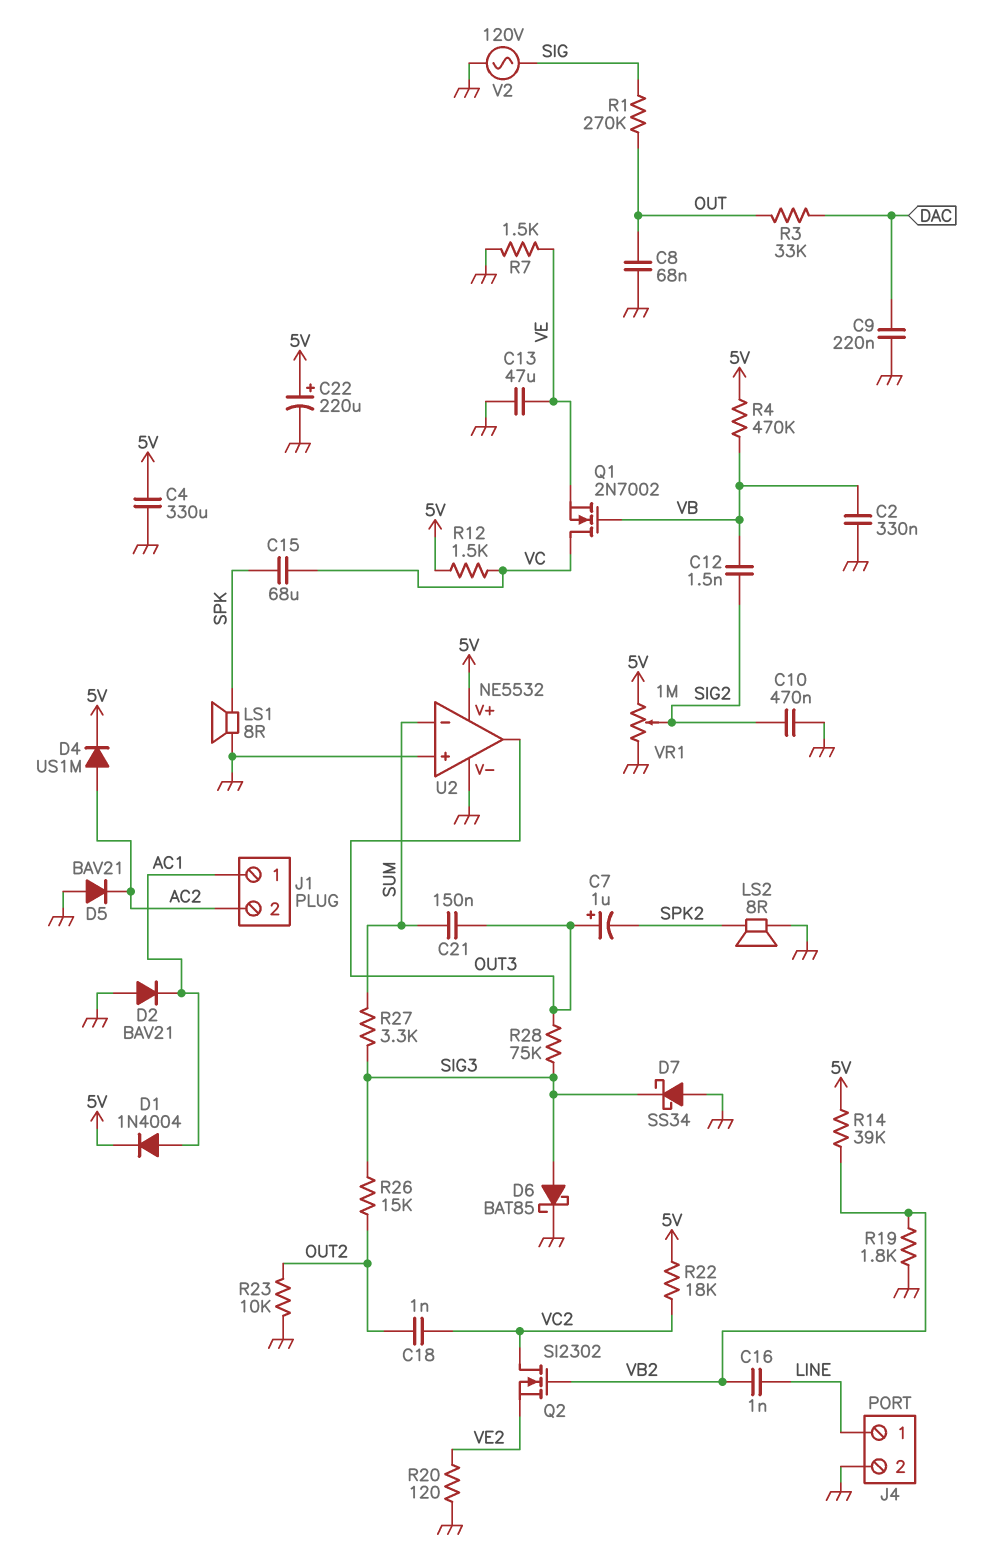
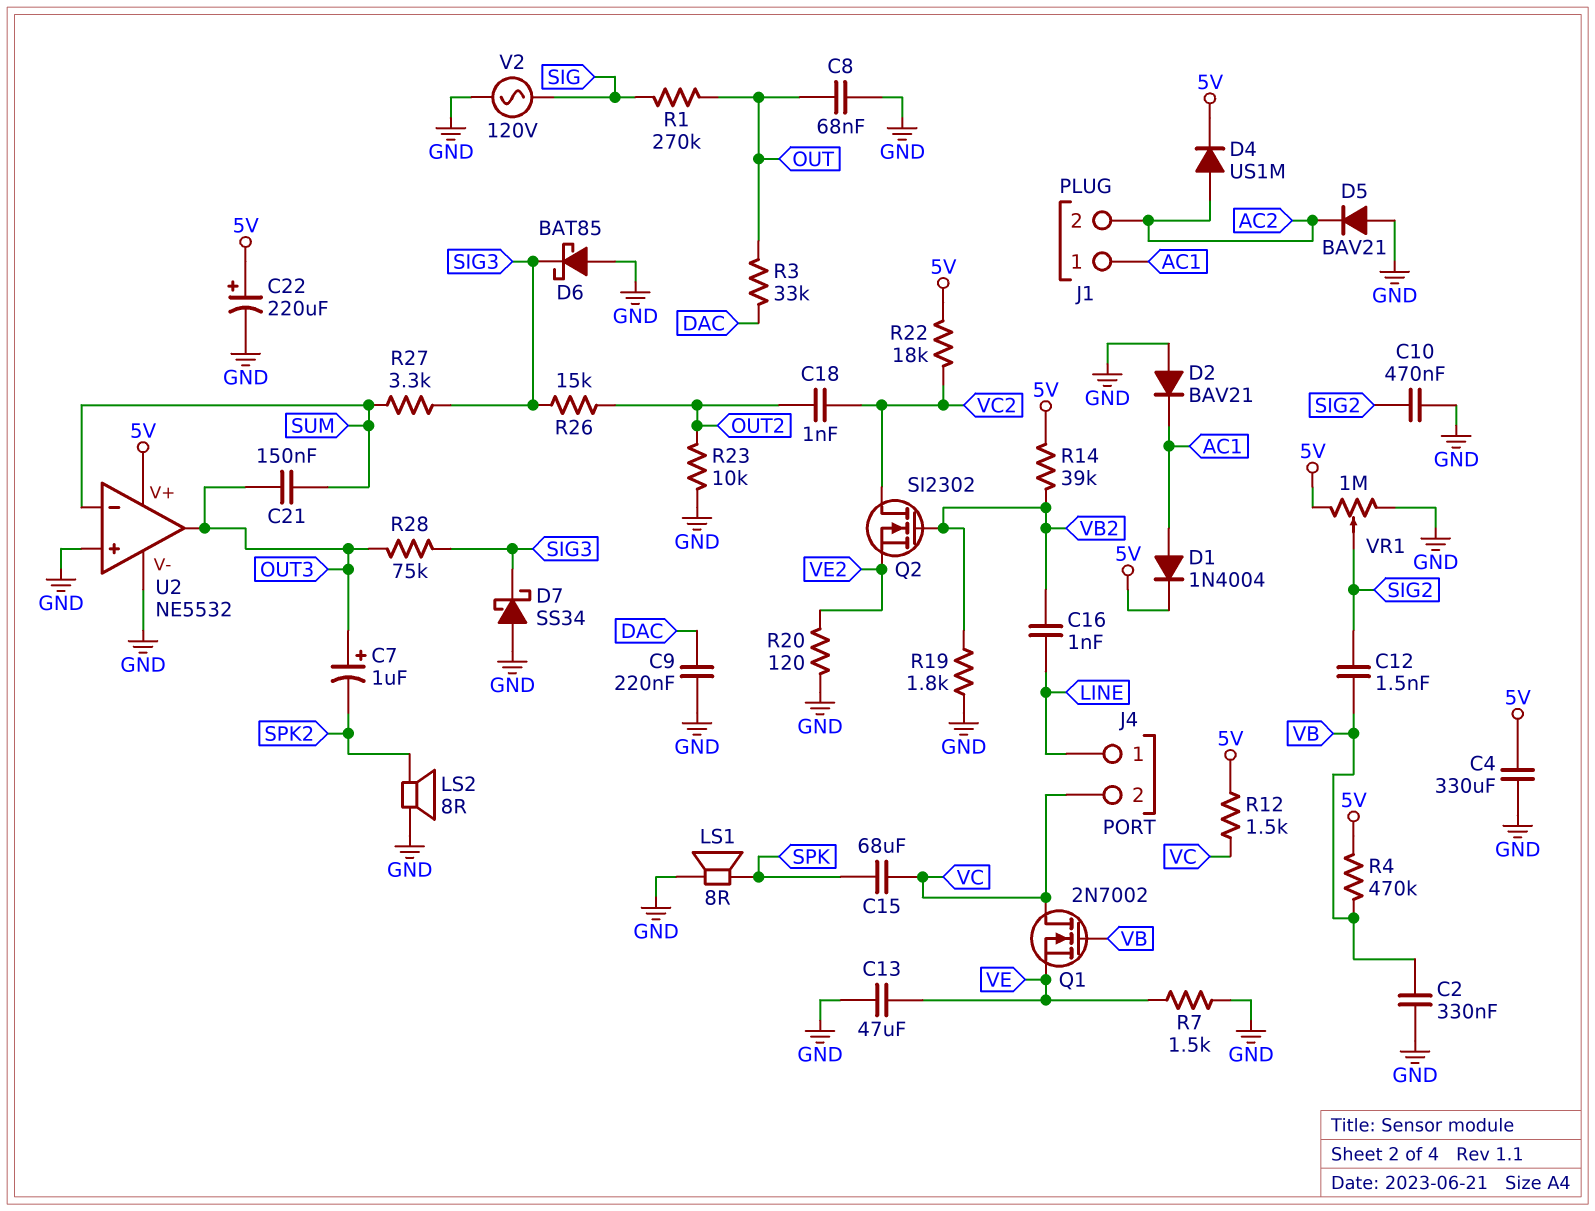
D6: schottky BAT85 (A SIG3, K GND) -> schottky BAT85 (A GND, K SIG3)
J4 pin 2: GND -> VC

